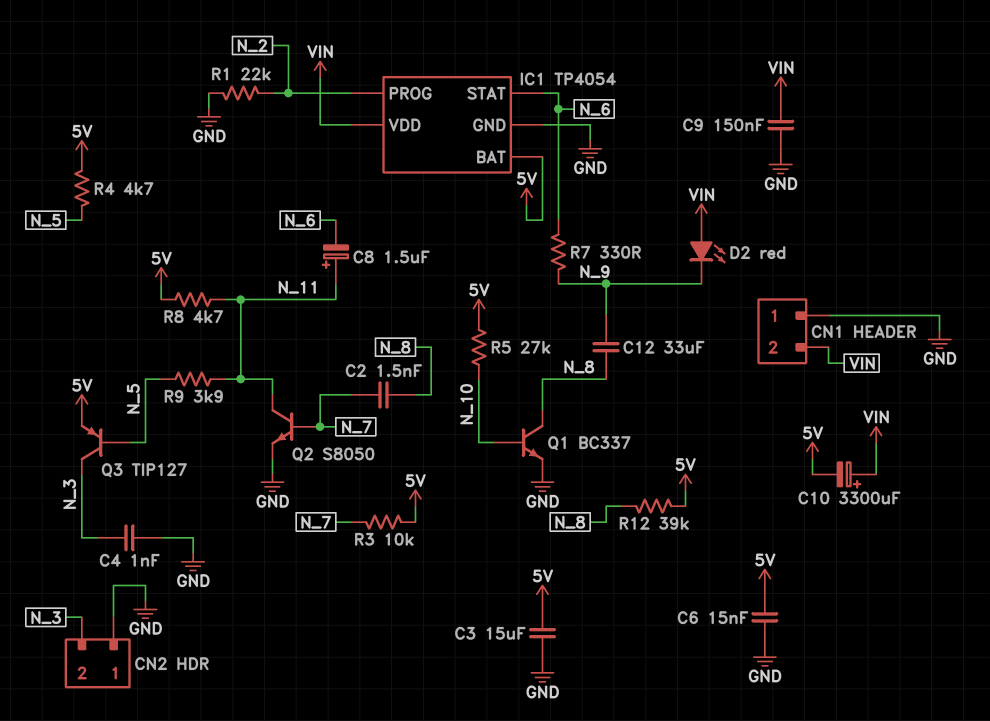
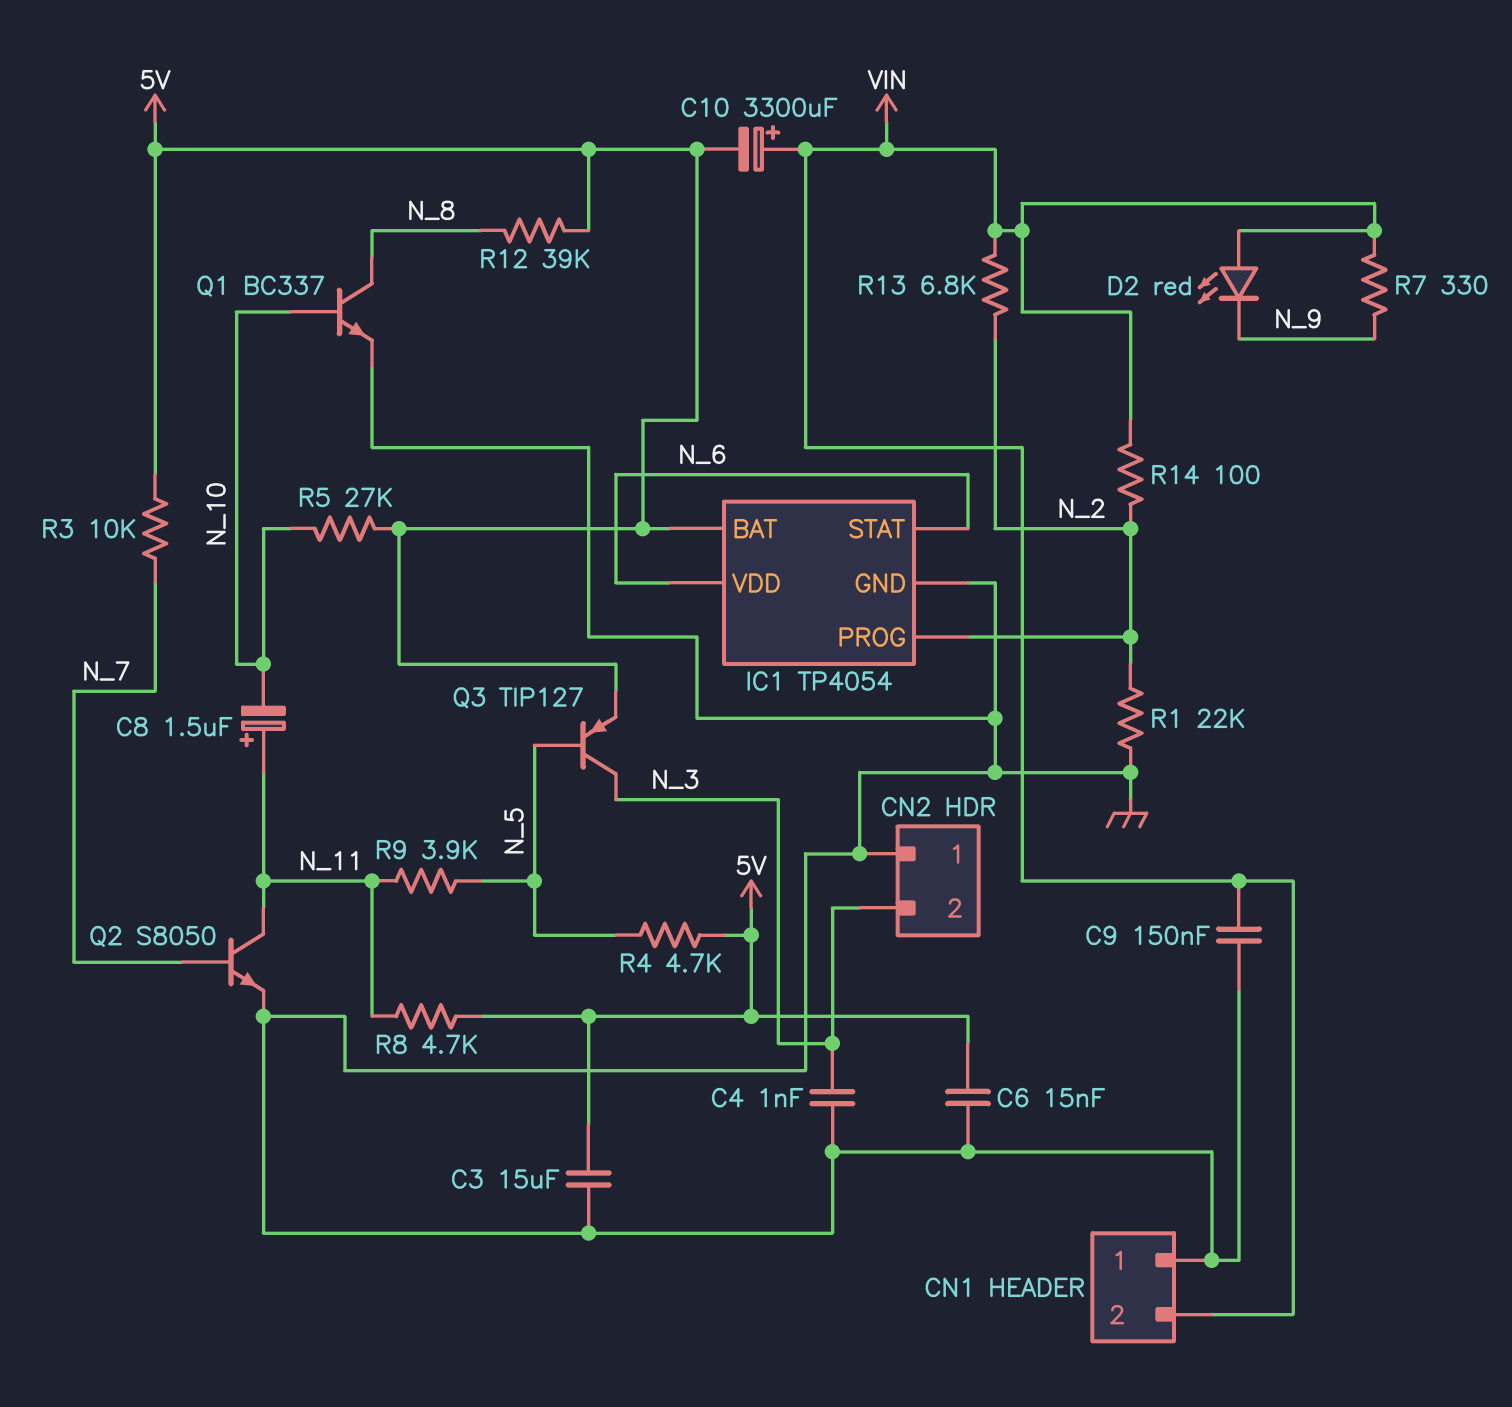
C2: 1.5nF (N_7, N_8) -> none
C8: 1.5uF (plus N_11, minus N_6) -> 1.5uF (plus N_11, minus N_10)
C12: 33uF (N_8, N_9) -> none
IC1 pin VDD: VIN -> N_6
R7: 330 (N_6, N_9) -> 330 (N_9, VIN)
R13: none -> 6.8k (N_2, VIN)
R14: none -> 100 (N_2, VIN)

